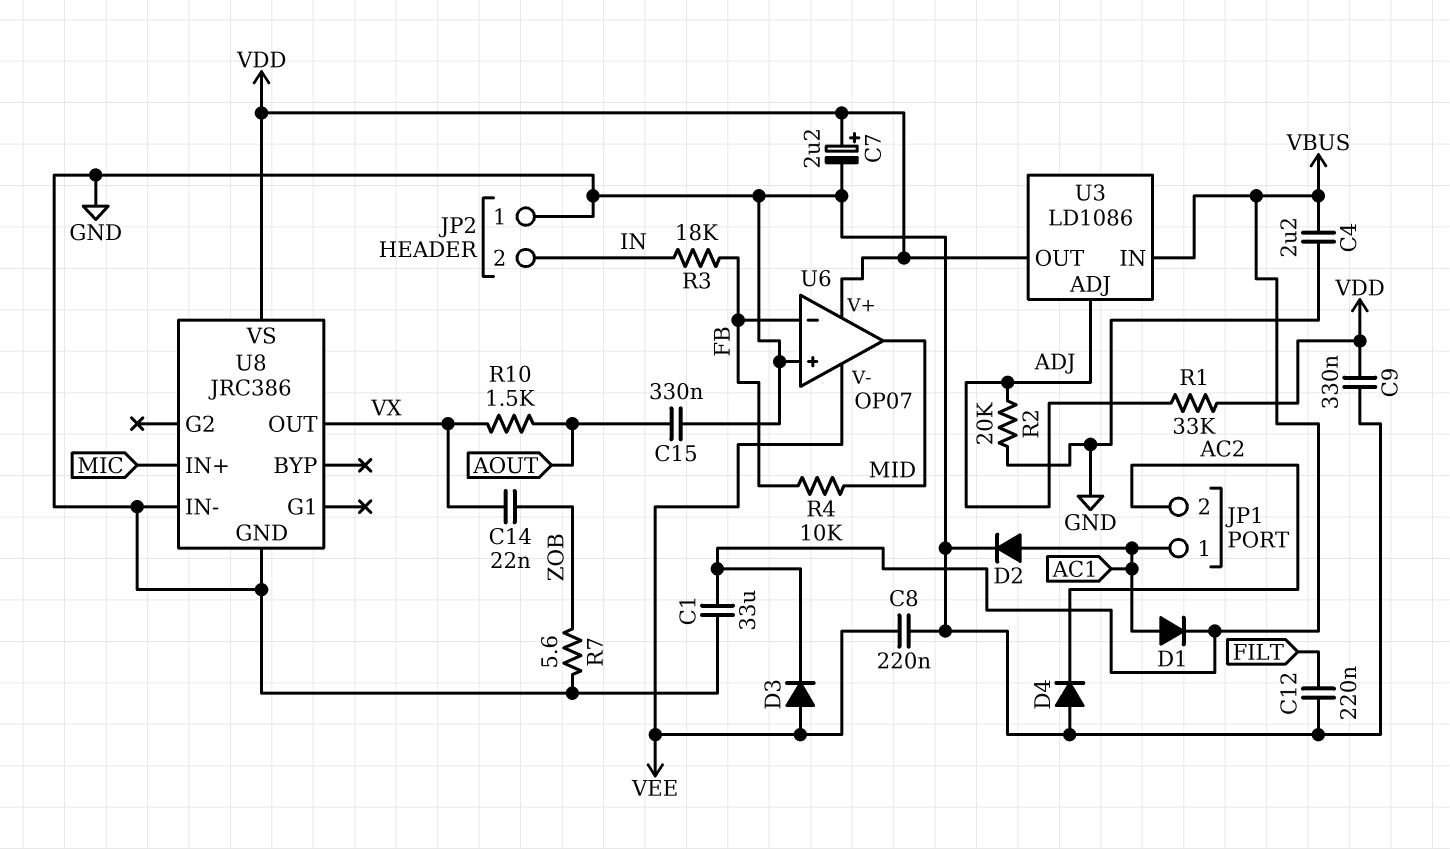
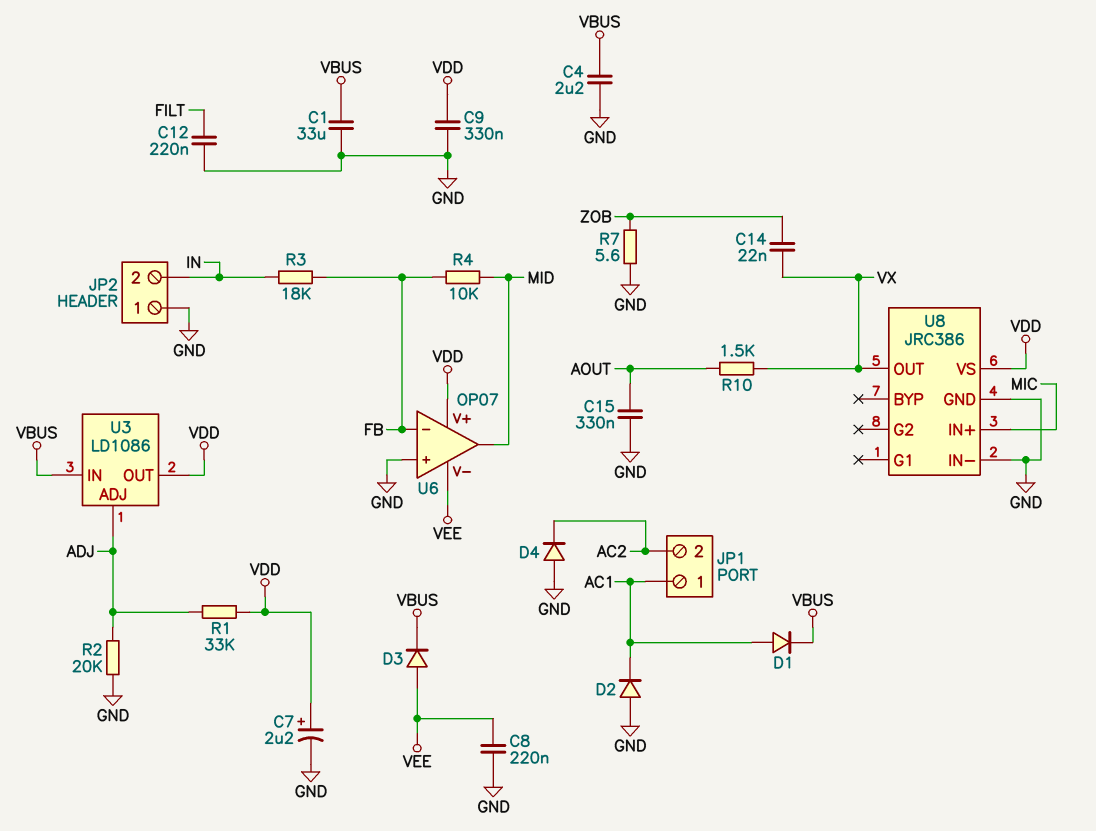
D2: diode (A AC1, K GND) -> diode (A GND, K AC1)

